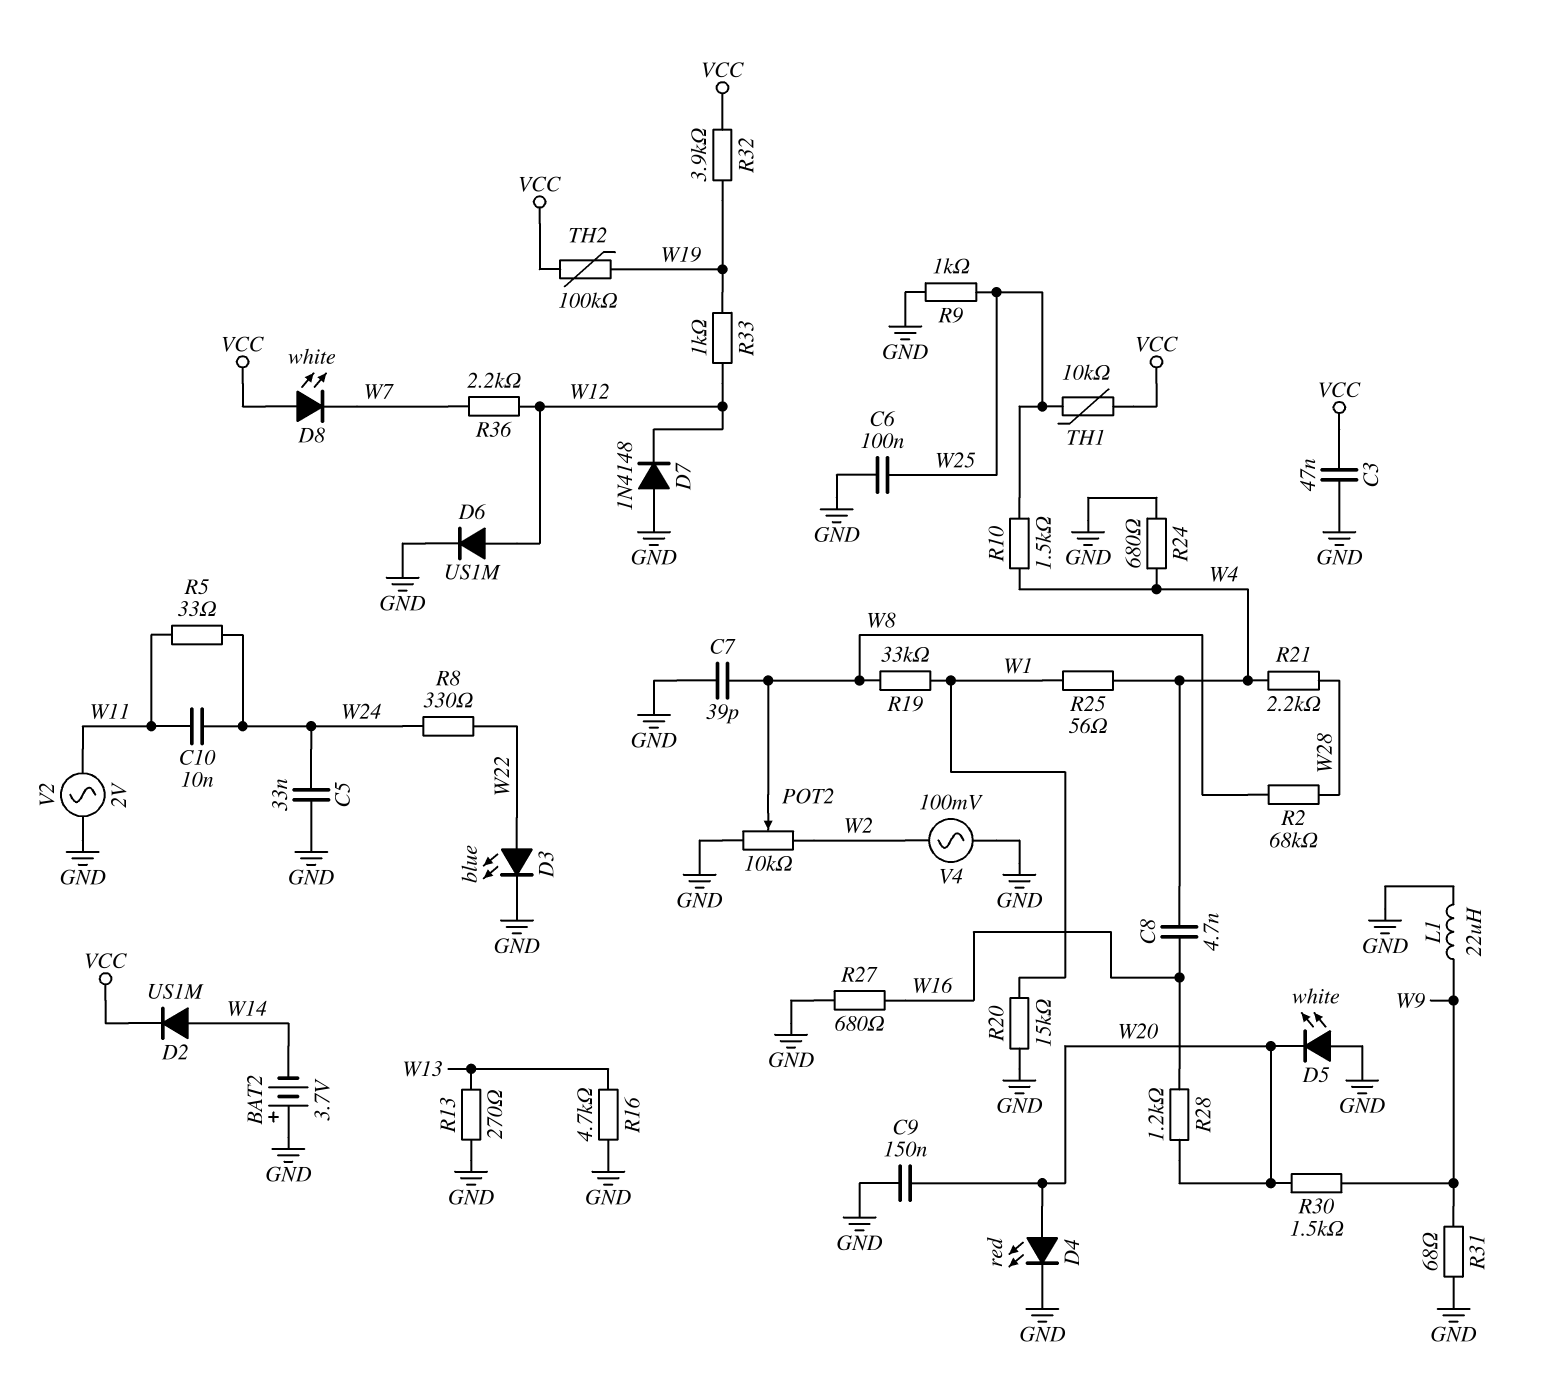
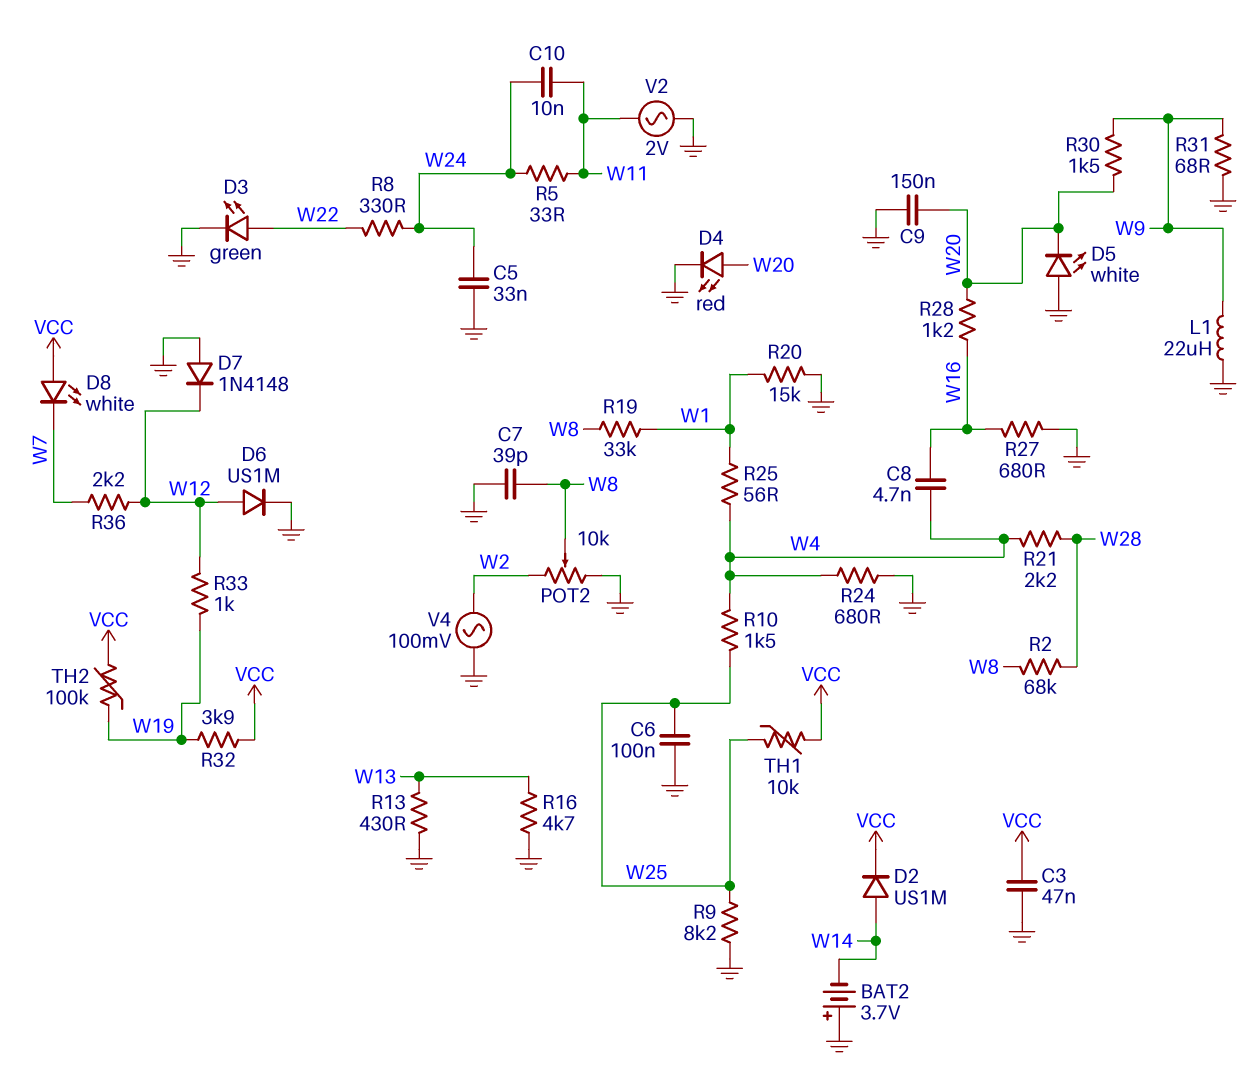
D3: LED blue (A W22, K GND) -> LED green (A W22, K GND)
R9: 1k (GND, W25) -> 8.2k (GND, W25)
R13: 270 (GND, W13) -> 430 (GND, W13)

